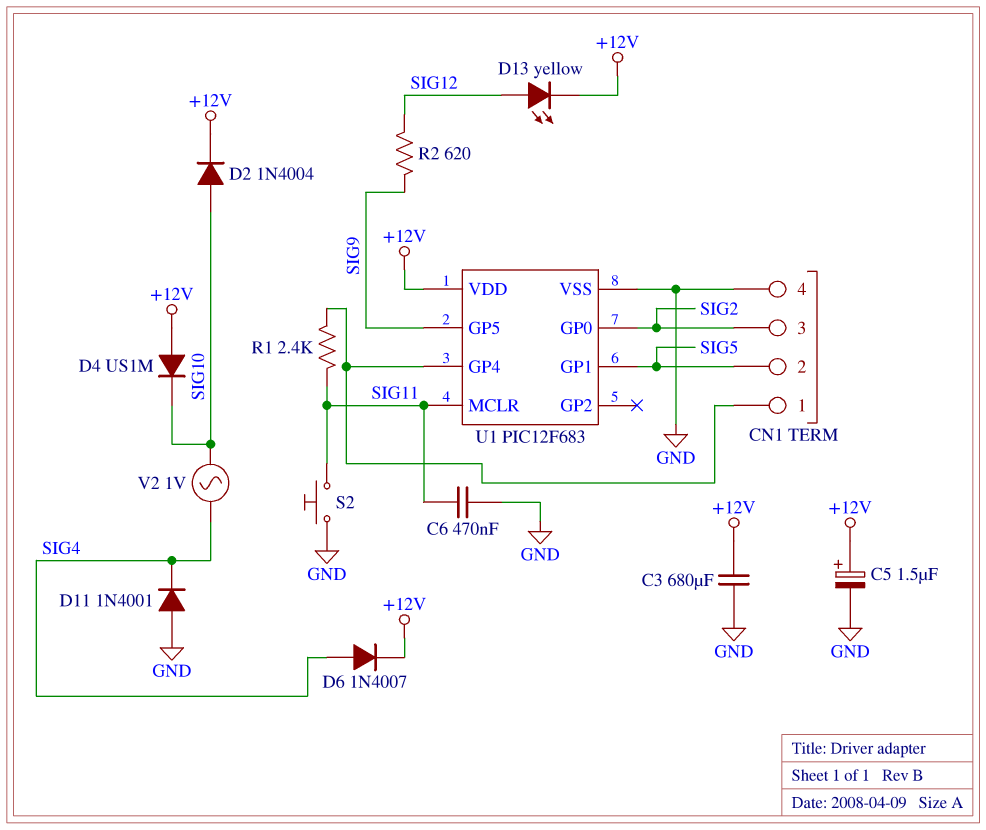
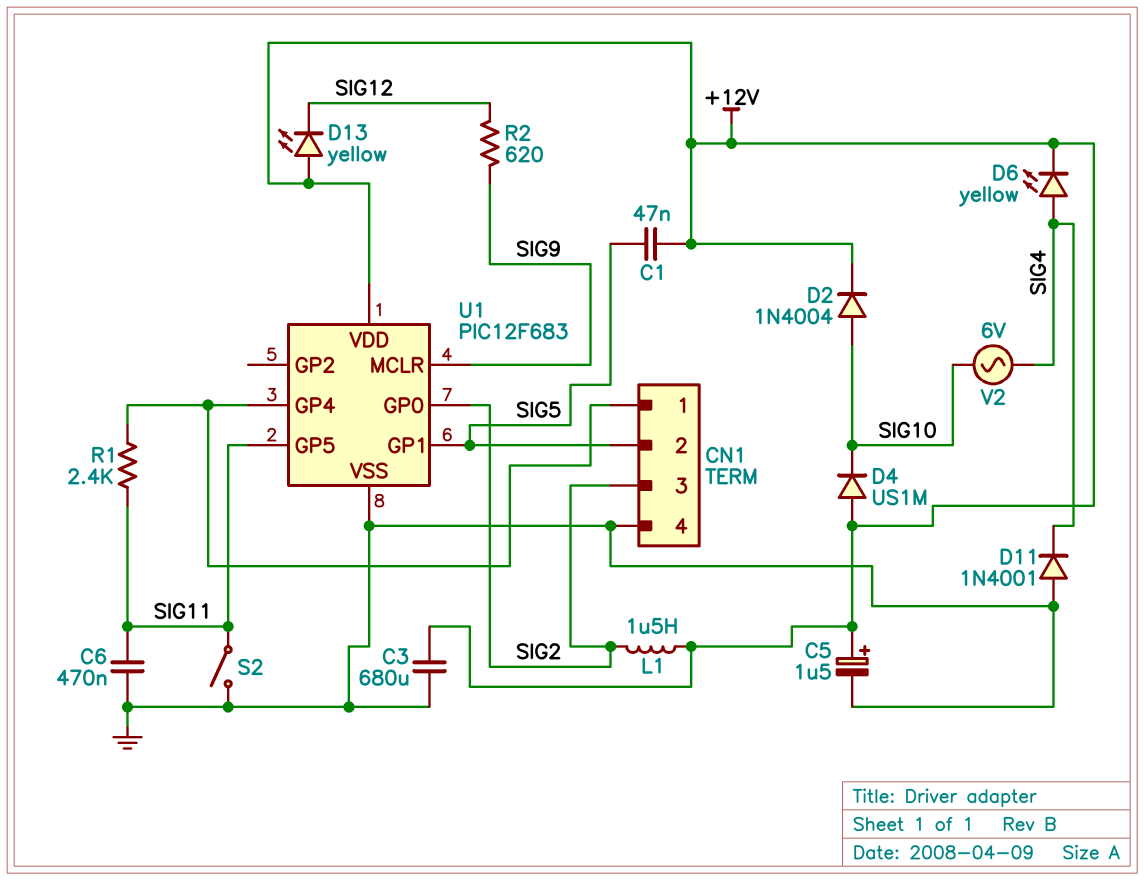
C1: none -> 47nF (+12V, SIG5)
D6: diode 1N4007 (A SIG4, K +12V) -> LED yellow (A SIG4, K +12V)
D13: LED yellow (A SIG12, K +12V) -> LED yellow (A +12V, K SIG12)
L1: none -> 1.5uH (+12V, SIG2)
S2: button (GND, SIG11) -> switch (GND, SIG11)
U1 pin GP5: SIG9 -> SIG11
U1 pin MCLR: SIG11 -> SIG9
V2: AC 1V (SIG4, SIG10) -> AC 6V (SIG4, SIG10)

